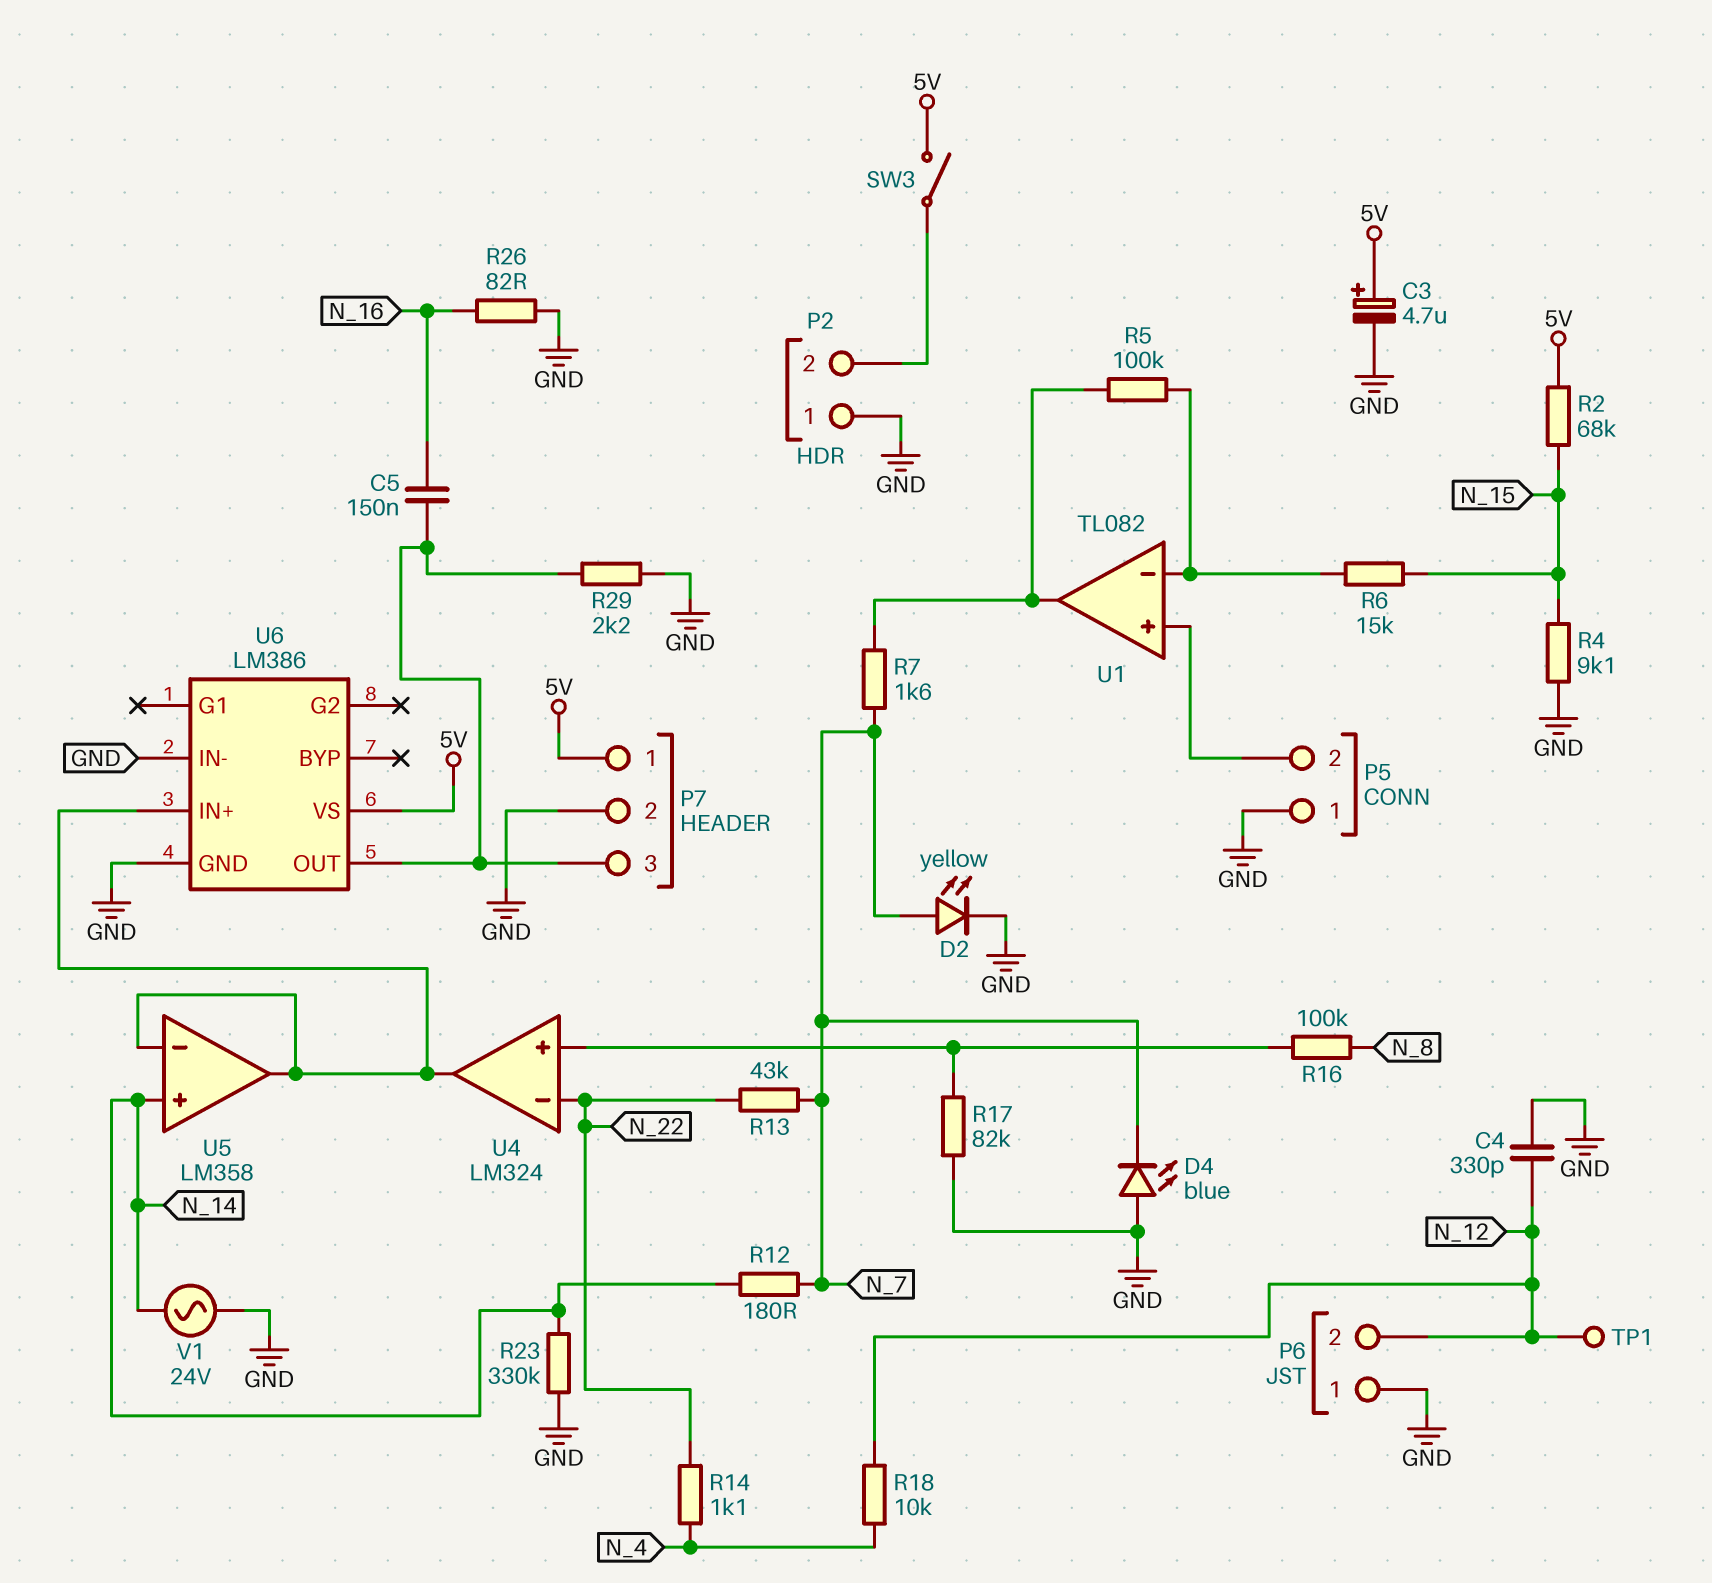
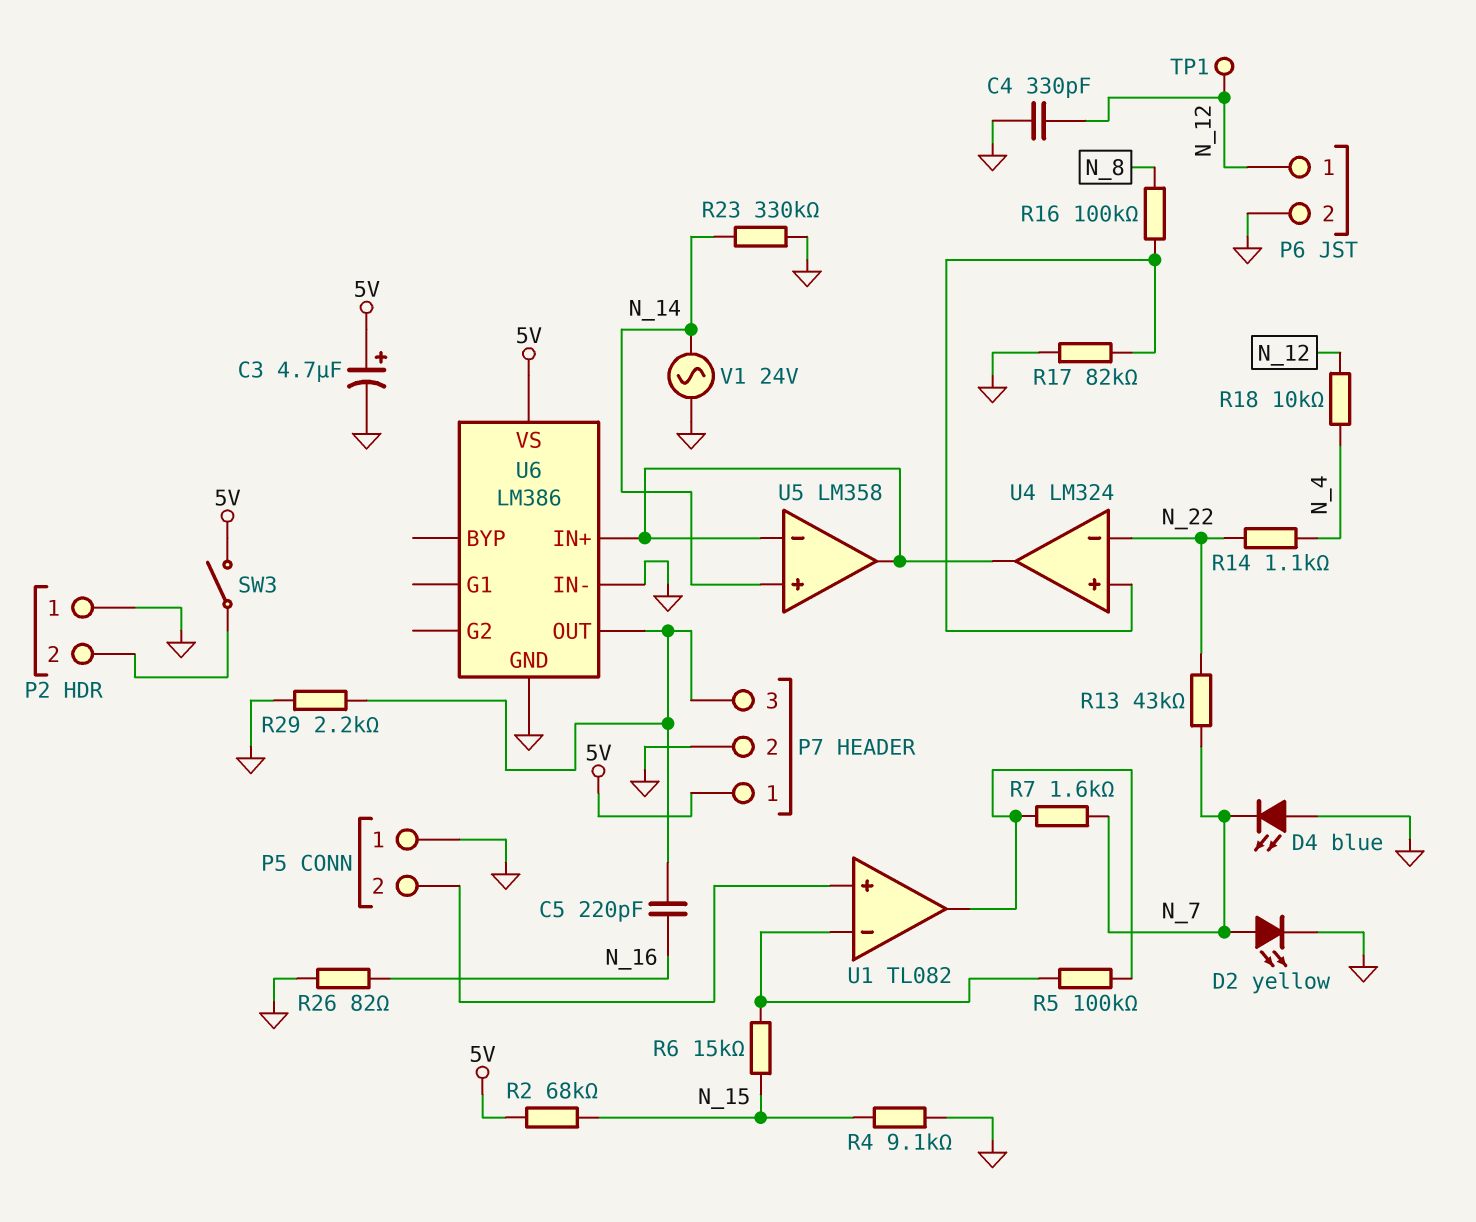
C5: 150nF (N_16, P7/3) -> 220pF (N_16, P7/3)
P6 pin 1: GND -> N_12
P6 pin 2: N_12 -> GND
R12: 180 (N_7, N_14) -> none

